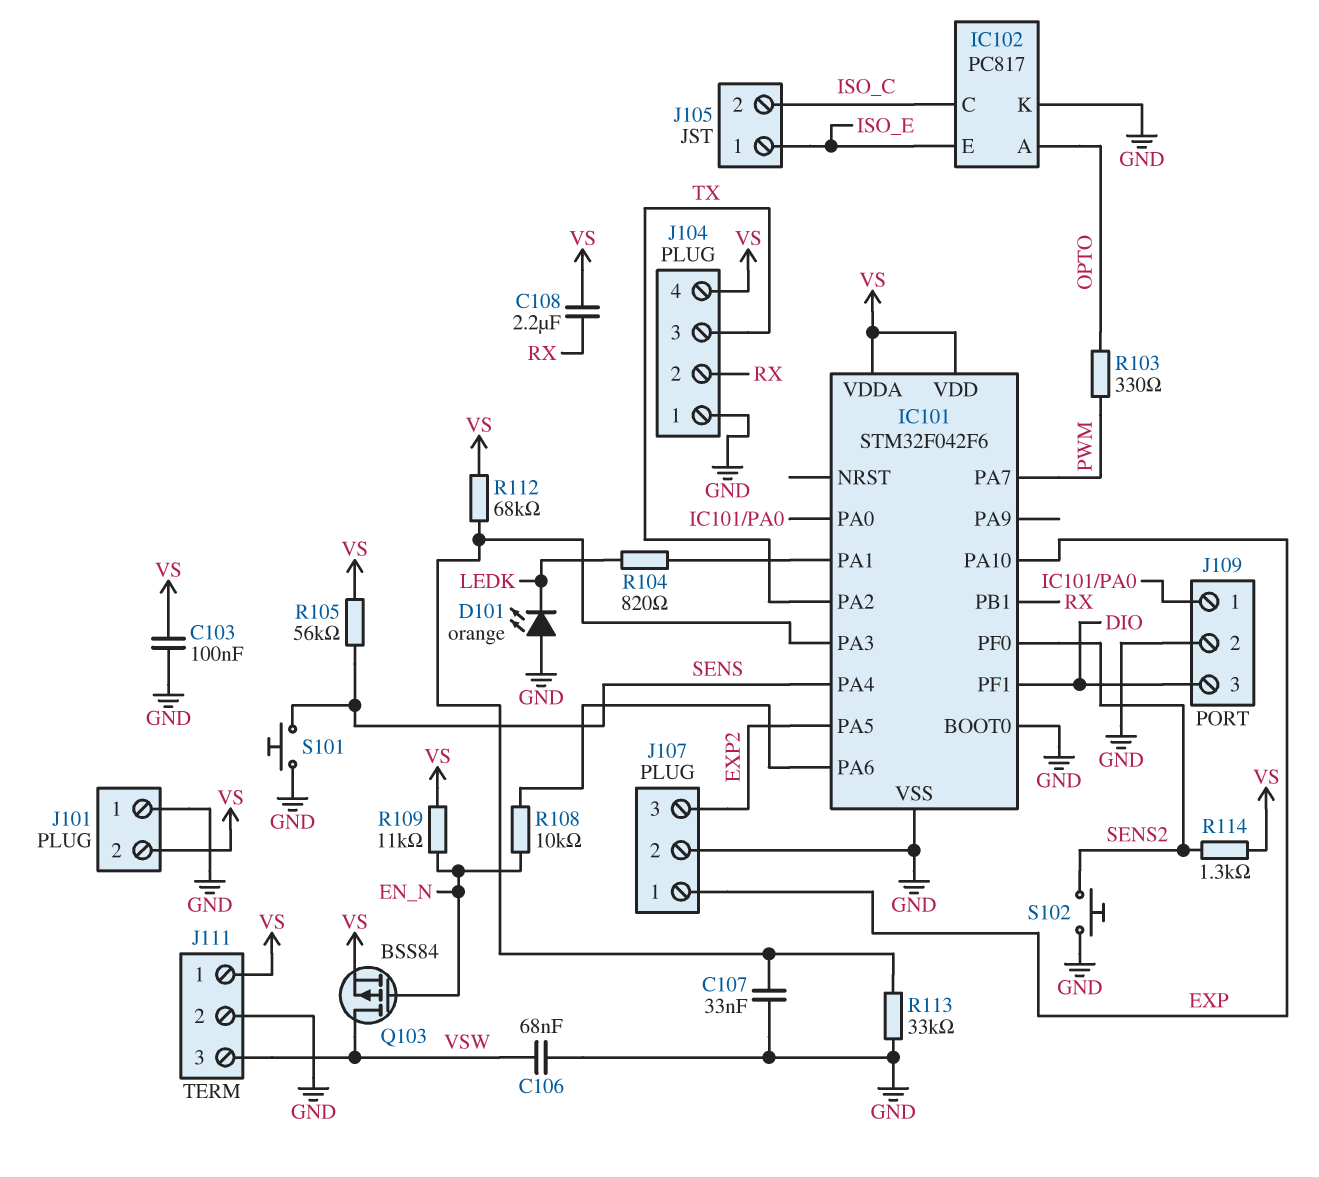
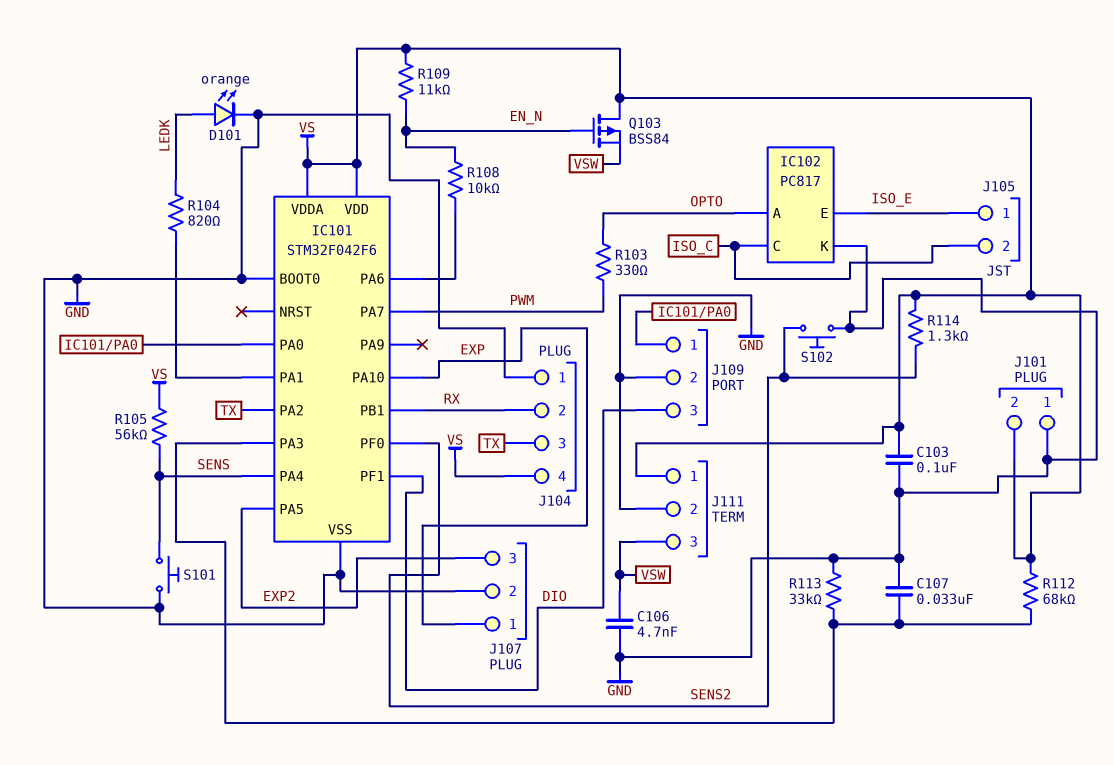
C106: 68nF (GND, VSW) -> 4.7nF (GND, VSW)
C108: 2.2uF (RX, VS) -> none
D101: LED orange (A GND, K LEDK) -> LED orange (A LEDK, K GND)
Q103: PMOS BSS84 (G EN_N, D VSW, S VS) -> PMOS BSS84 (G EN_N, D VS, S VSW)

